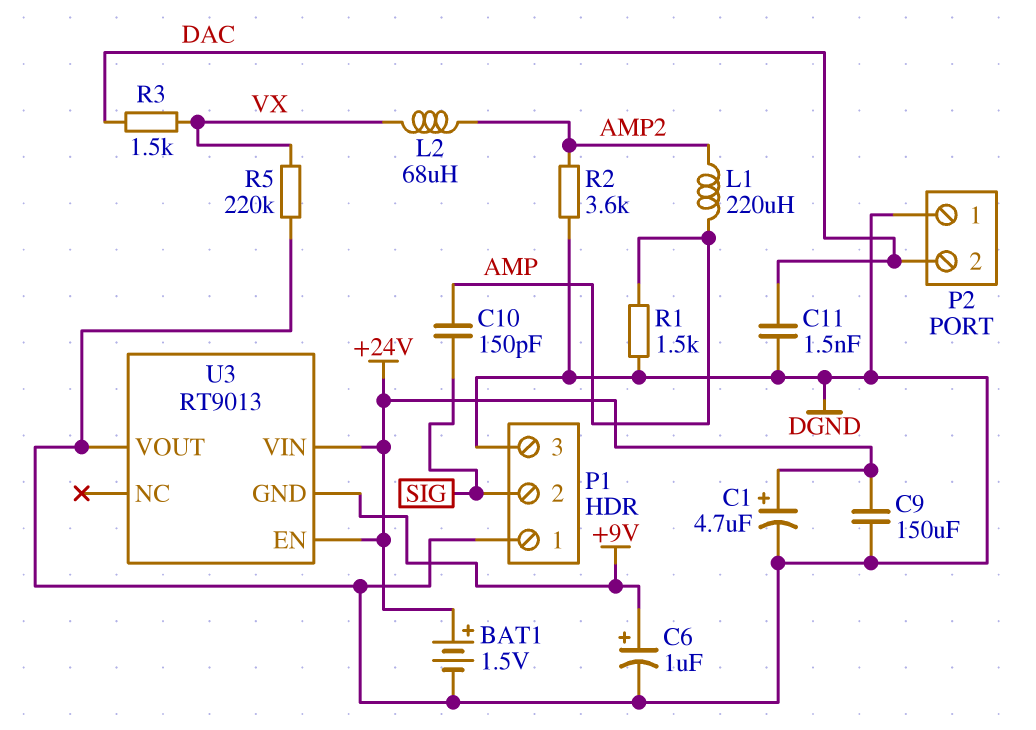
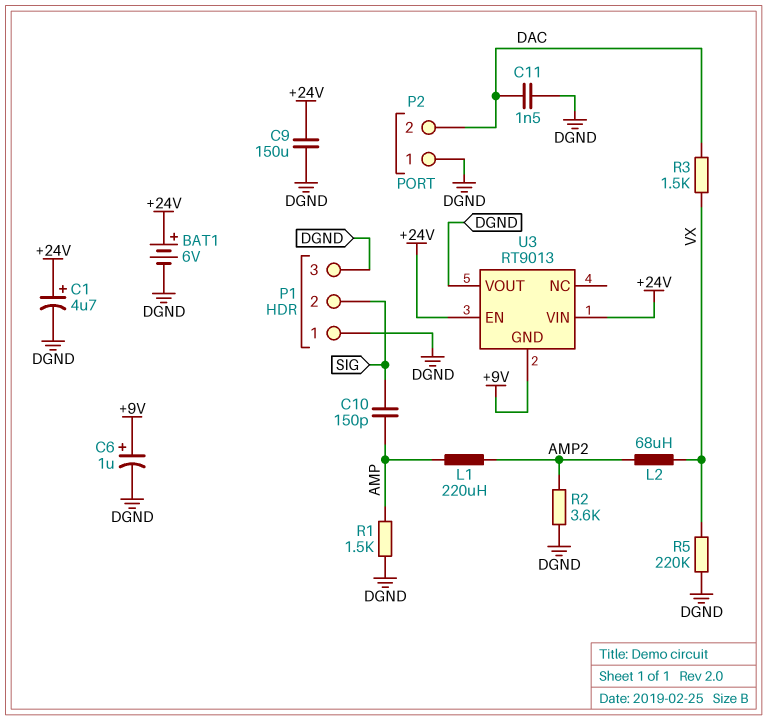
BAT1: 1.5V (plus +24V, minus DGND) -> 6V (plus +24V, minus DGND)

